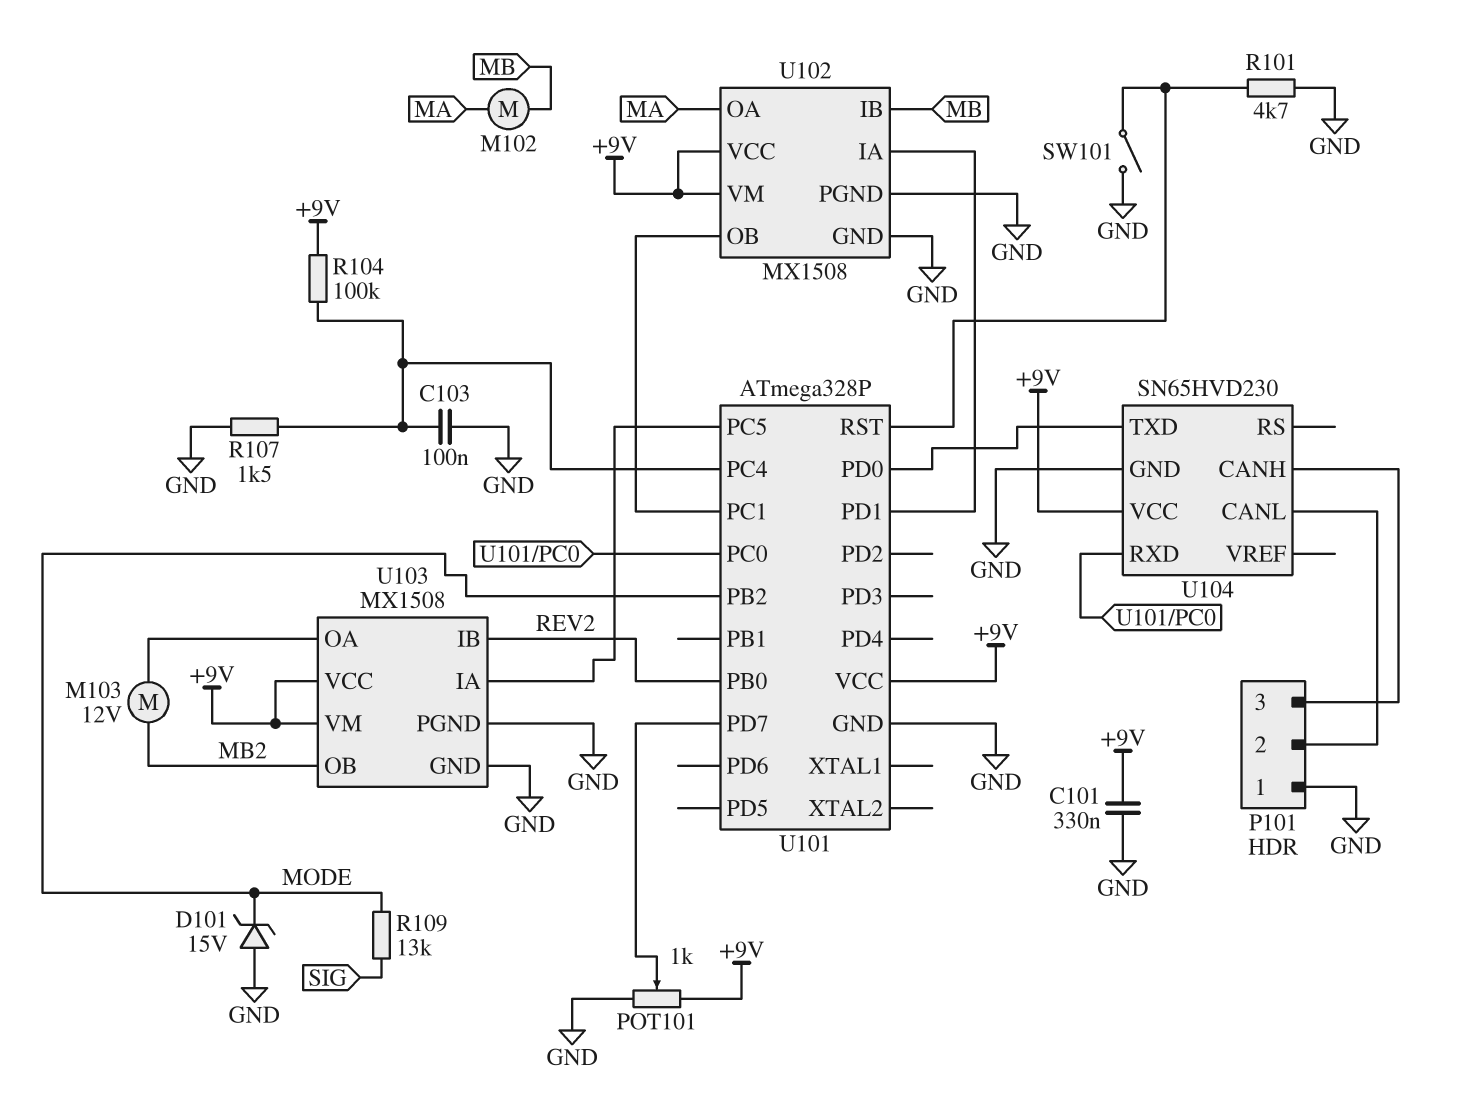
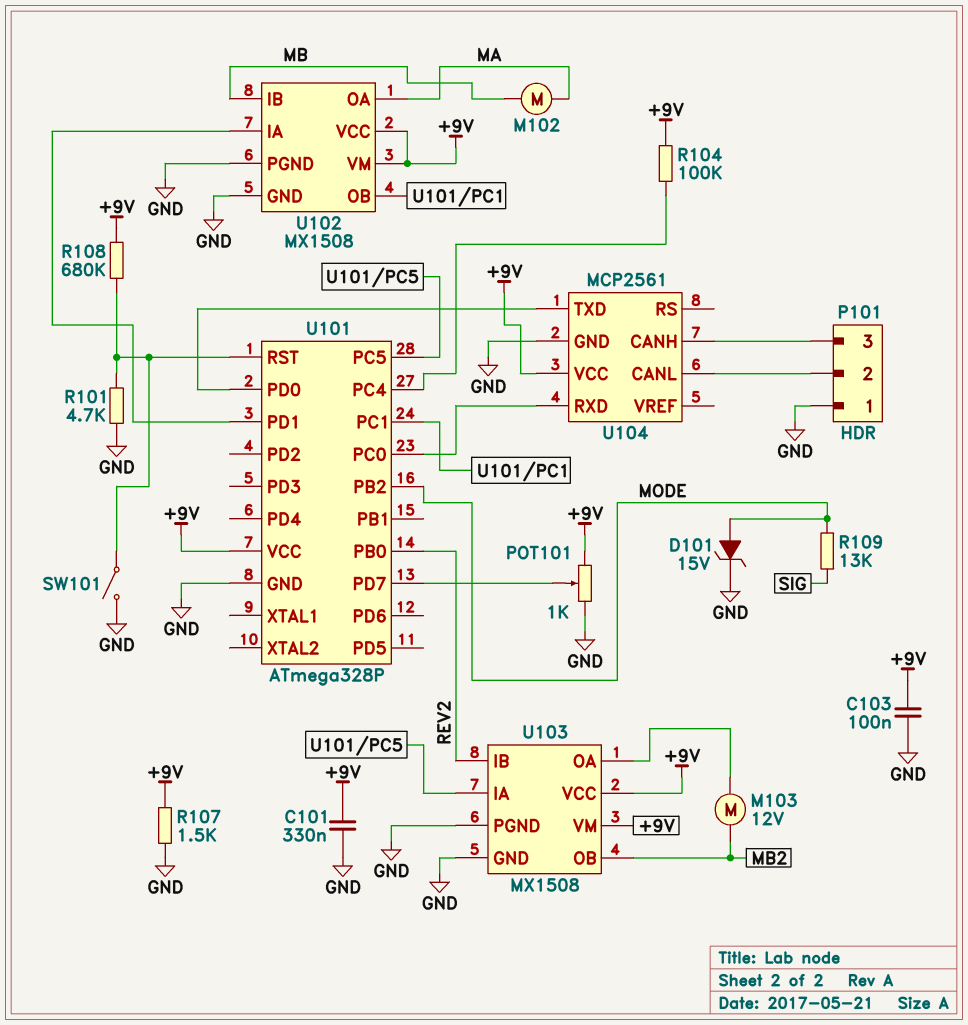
C103: 100nF (GND, U101/PC4) -> 100nF (+9V, GND)
D101: zener 15V (A GND, K MODE) -> zener 15V (A MODE, K GND)
R107: 1.5k (GND, U101/PC4) -> 1.5k (+9V, GND)
R108: none -> 680k (+9V, U101/RST)
U104: SN65HVD230 -> MCP2561

